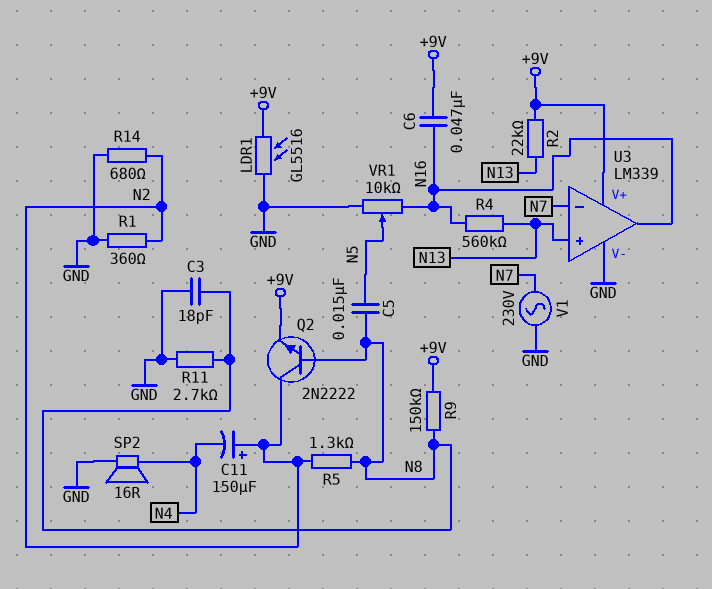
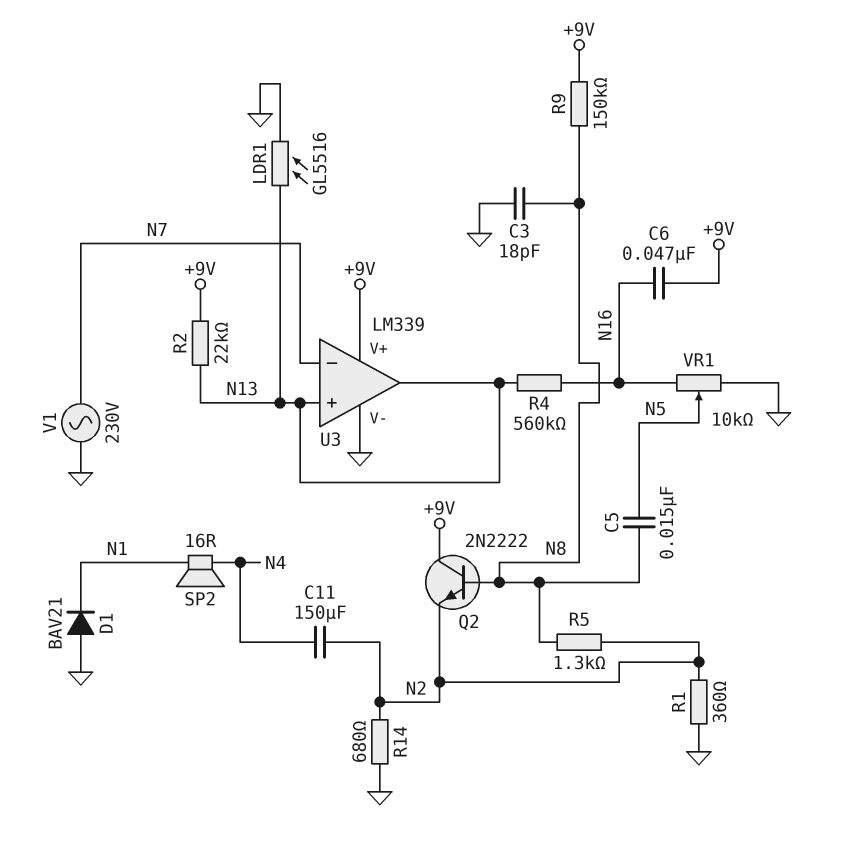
C11: 150uF (plus N2, minus N4) -> 150uF (N2, N4)
D1: none -> diode BAV21 (A GND, K N1)
LDR1: GL5516 (+9V, GND) -> GL5516 (GND, N13)
Q2: NPN 2N2222 (B N8, C N2, E +9V) -> NPN 2N2222 (B N8, C +9V, E N2)
R11: 2.7k (GND, N8) -> none
SP2: speaker 16R (GND, N4) -> speaker 16R (N1, N4)
U3 pin out: N16 -> N13

